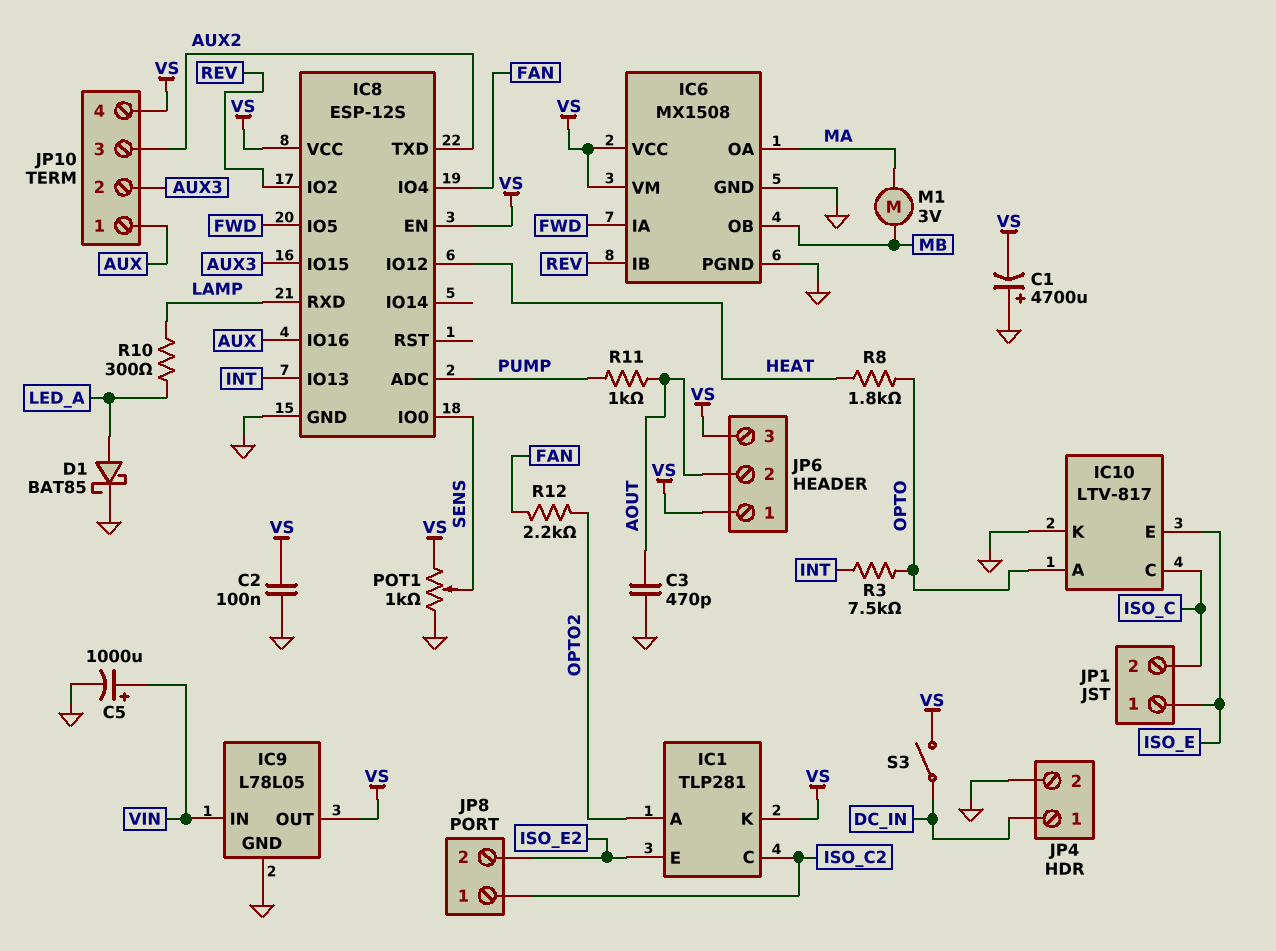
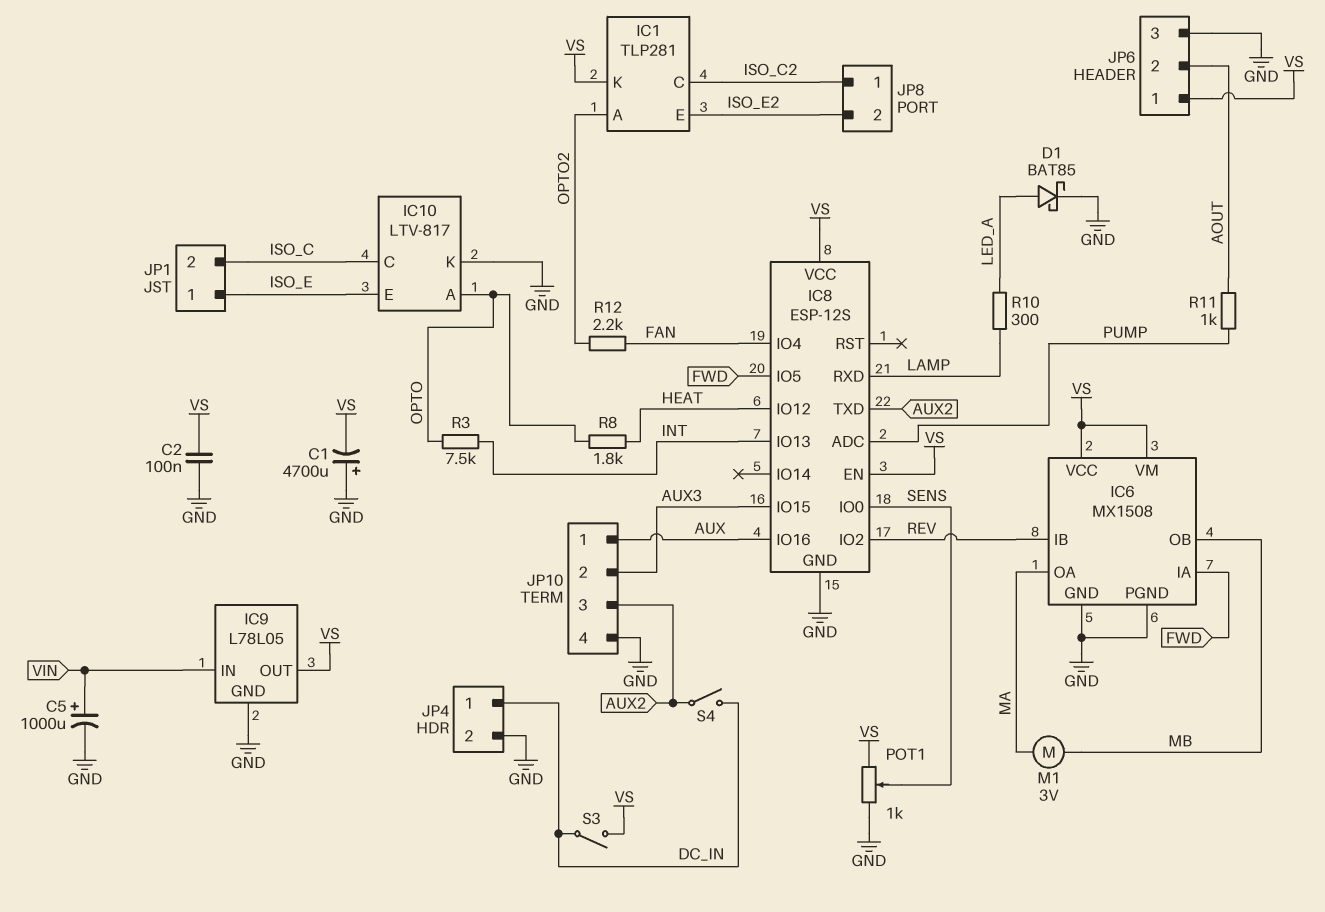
C3: 470pF (AOUT, GND) -> none
JP6 pin 3: VS -> GND
JP10 pin 4: VS -> GND
S4: none -> switch (AUX2, DC_IN)

